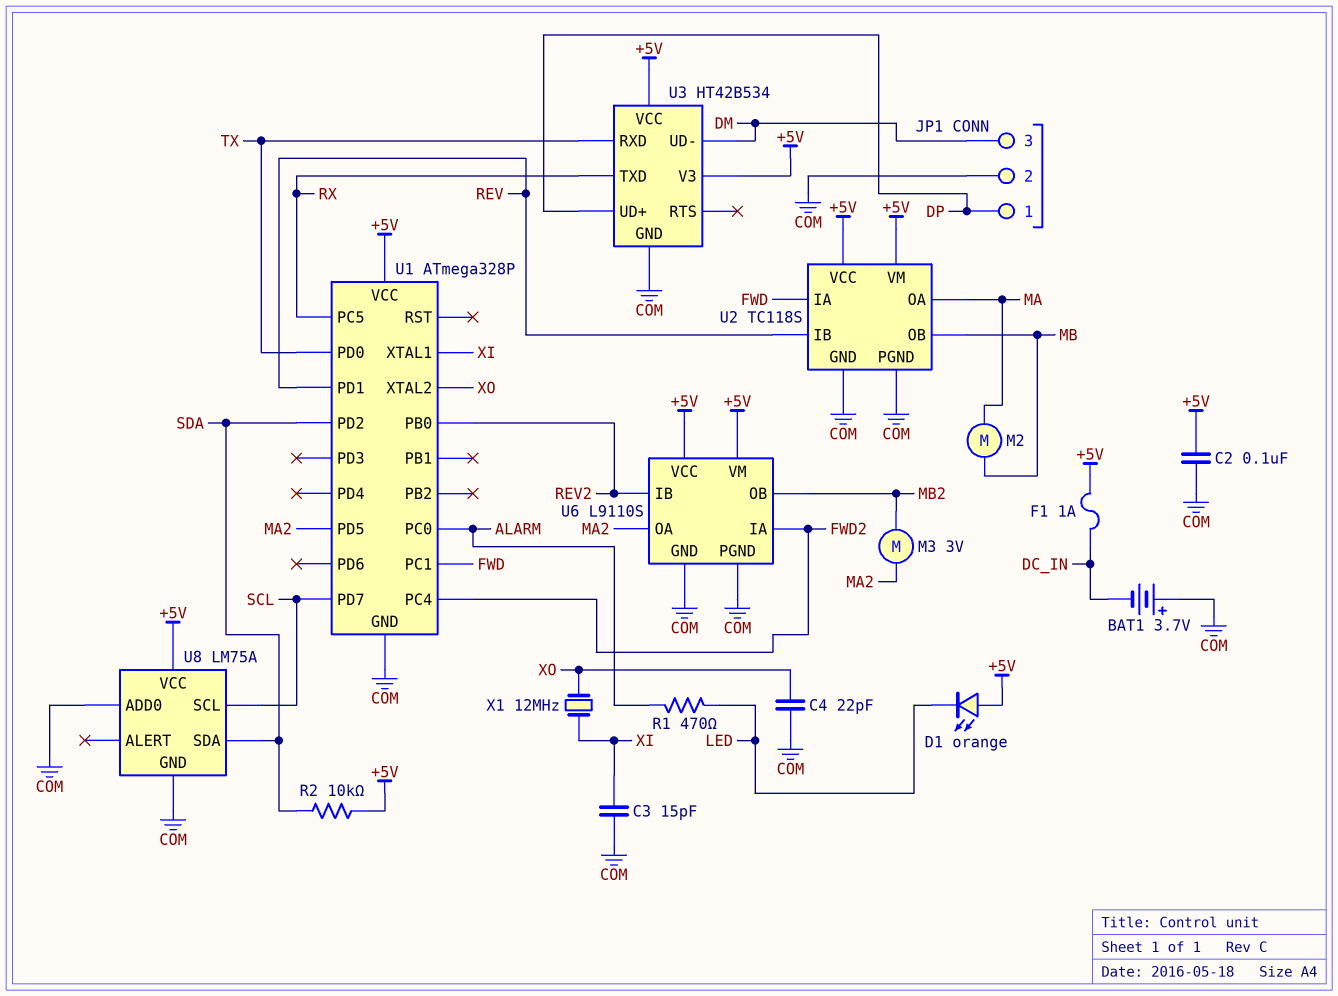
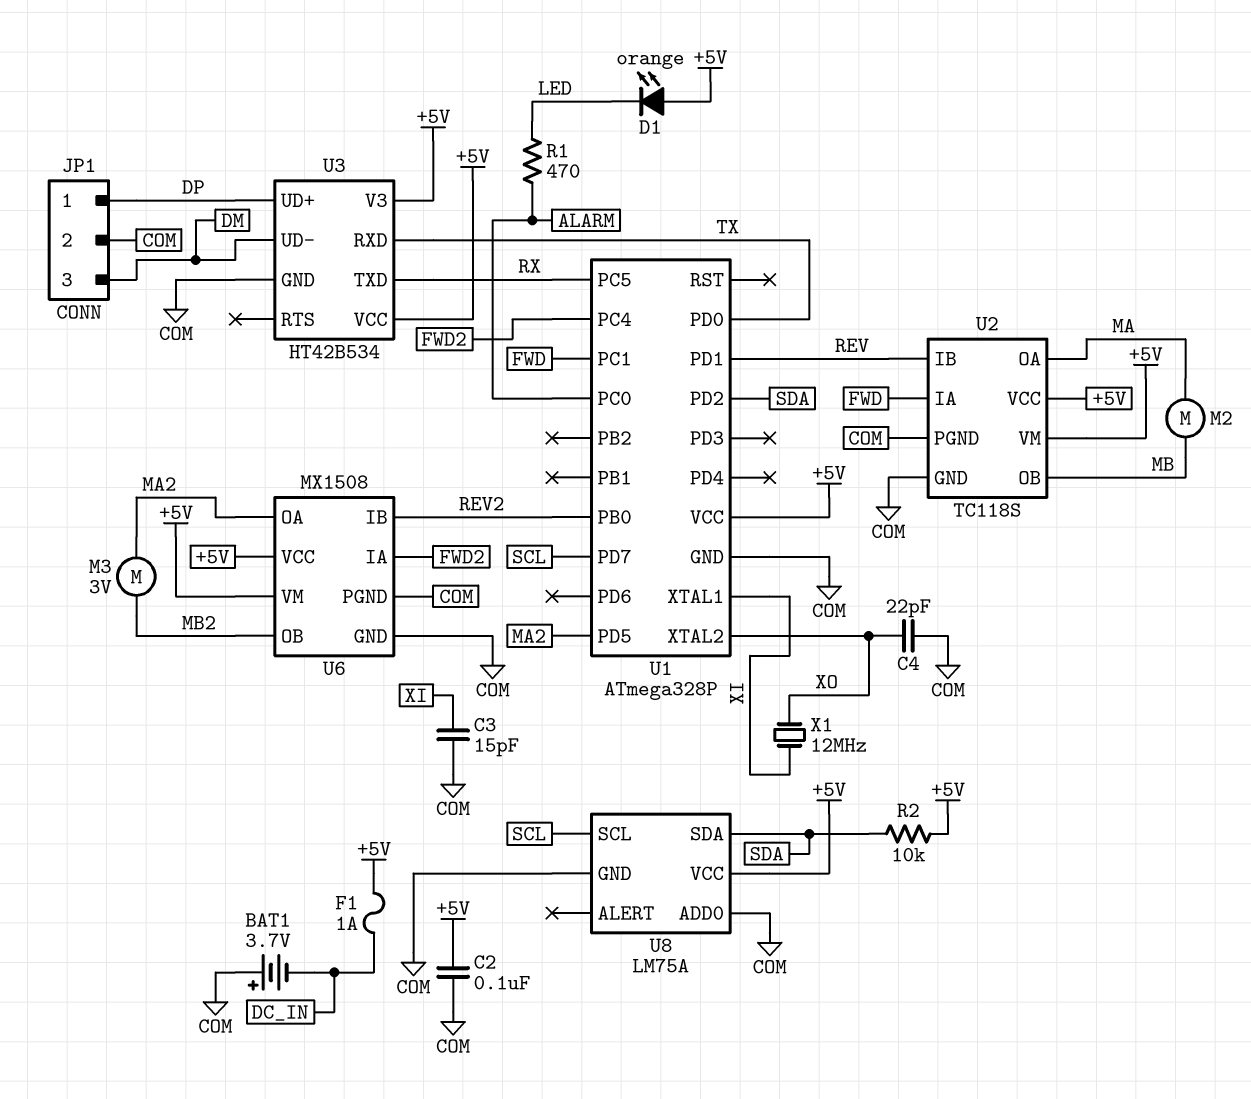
U6: L9110S -> MX1508

